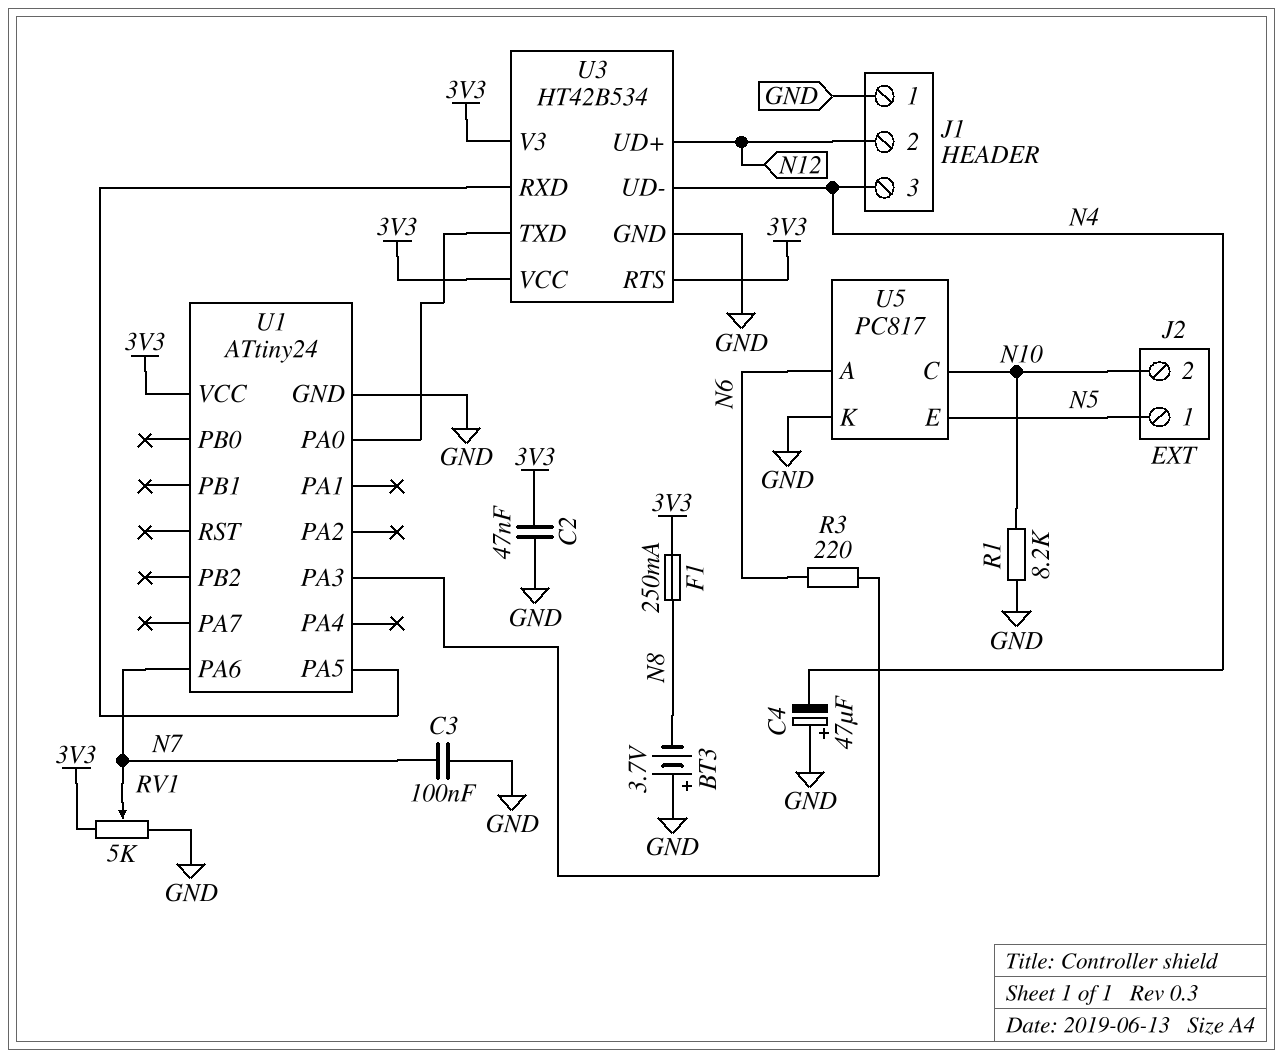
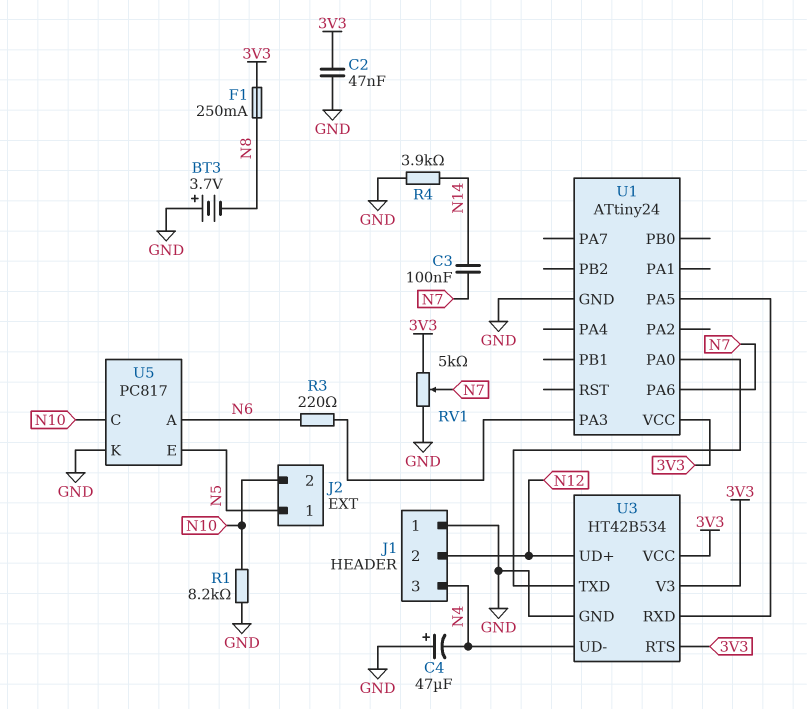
C3: 100nF (GND, N7) -> 100nF (N7, N14)
R4: none -> 3.9k (GND, N14)

